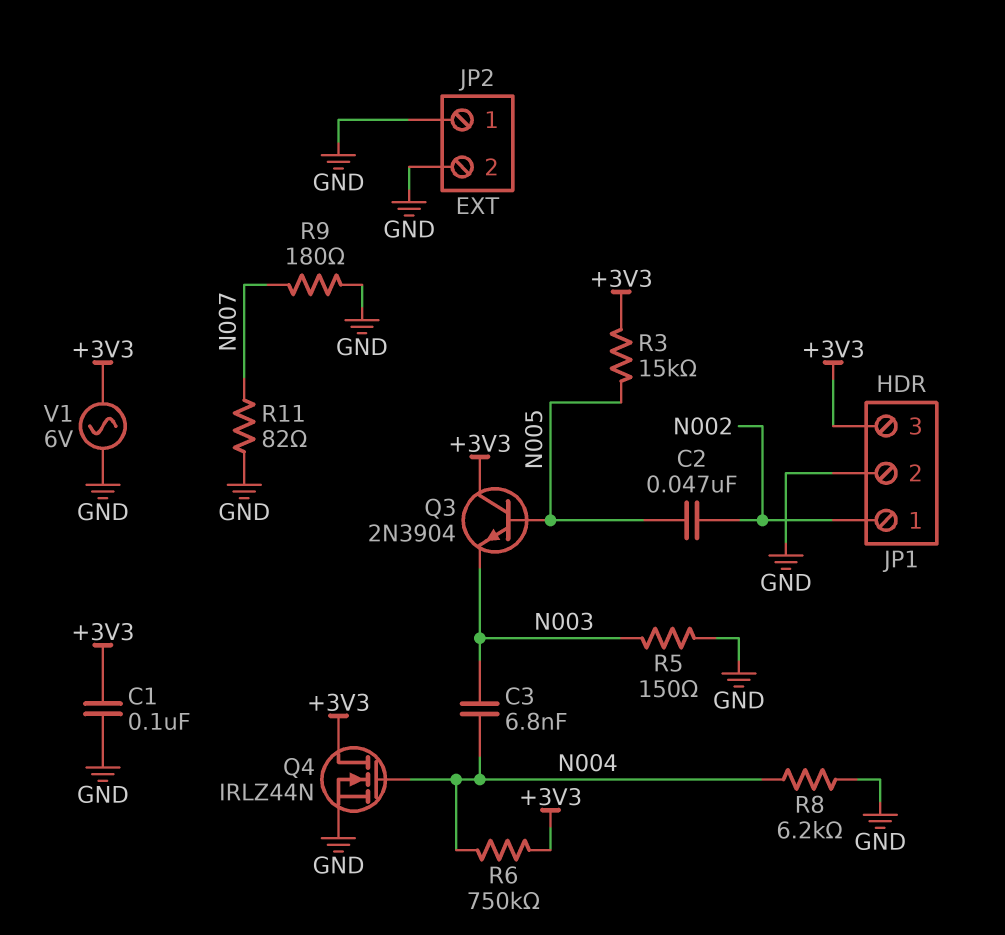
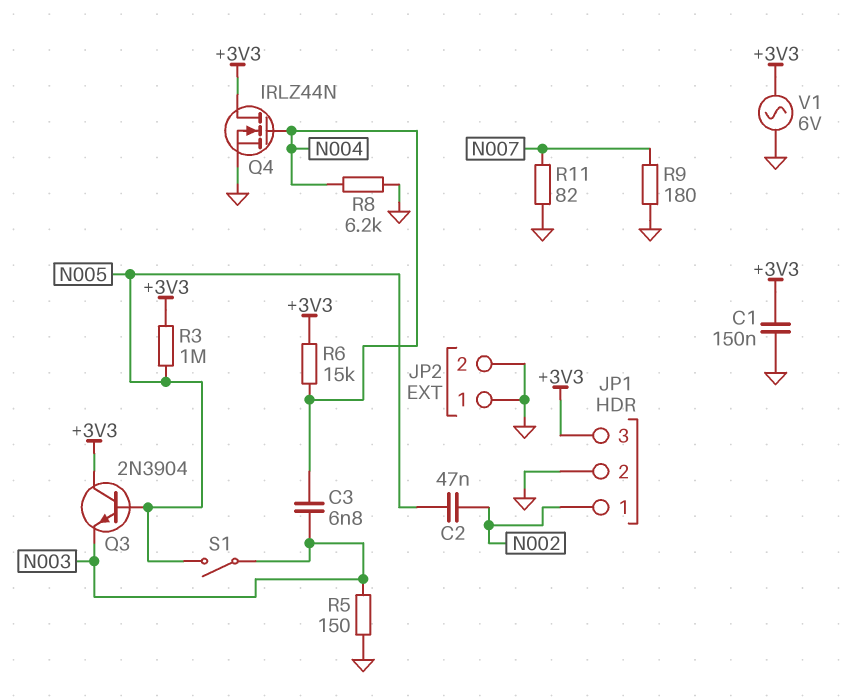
C1: 100nF (+3V3, GND) -> 150nF (+3V3, GND)
R3: 15k (+3V3, N005) -> 1M (+3V3, N005)
R6: 750k (+3V3, N004) -> 15k (+3V3, N004)
S1: none -> switch (N003, N005)

